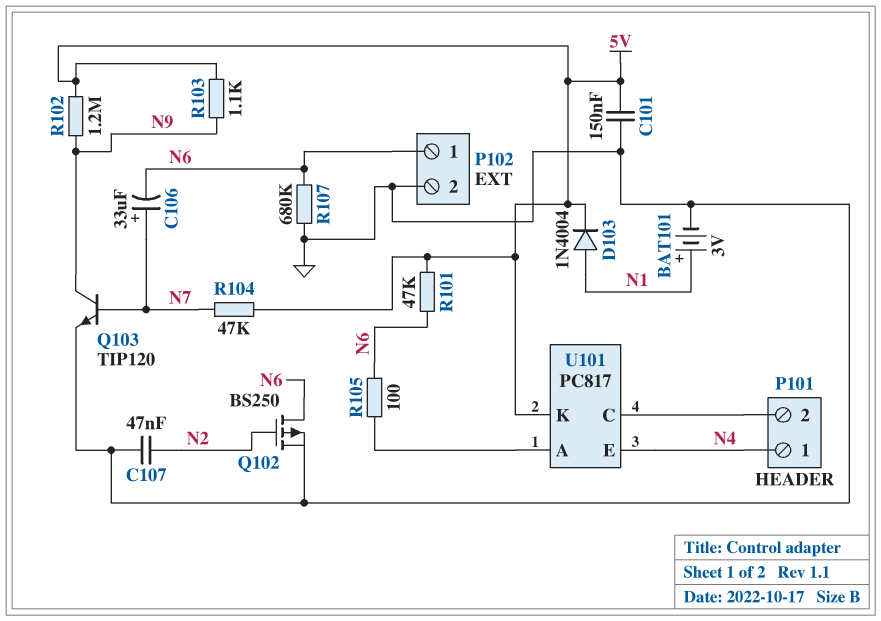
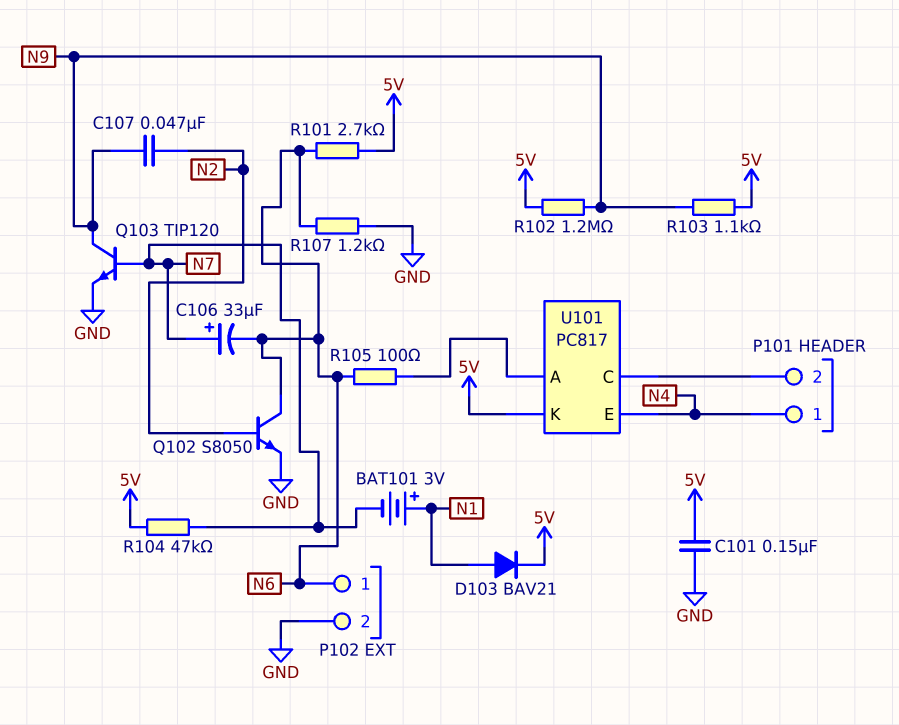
BAT101: 3V (plus N1, minus GND) -> 3V (plus N1, minus N7)
C107: 47nF (GND, N2) -> 47nF (N2, N9)
D103: diode 1N4004 (A N1, K 5V) -> diode BAV21 (A N1, K 5V)
Q102: PMOS BS250 (G N2, D N6, S GND) -> NPN S8050 (B N2, C N6, E GND)
R101: 47k (5V, N6) -> 2.7k (5V, N6)
R107: 680k (GND, N6) -> 1.2k (GND, N6)

